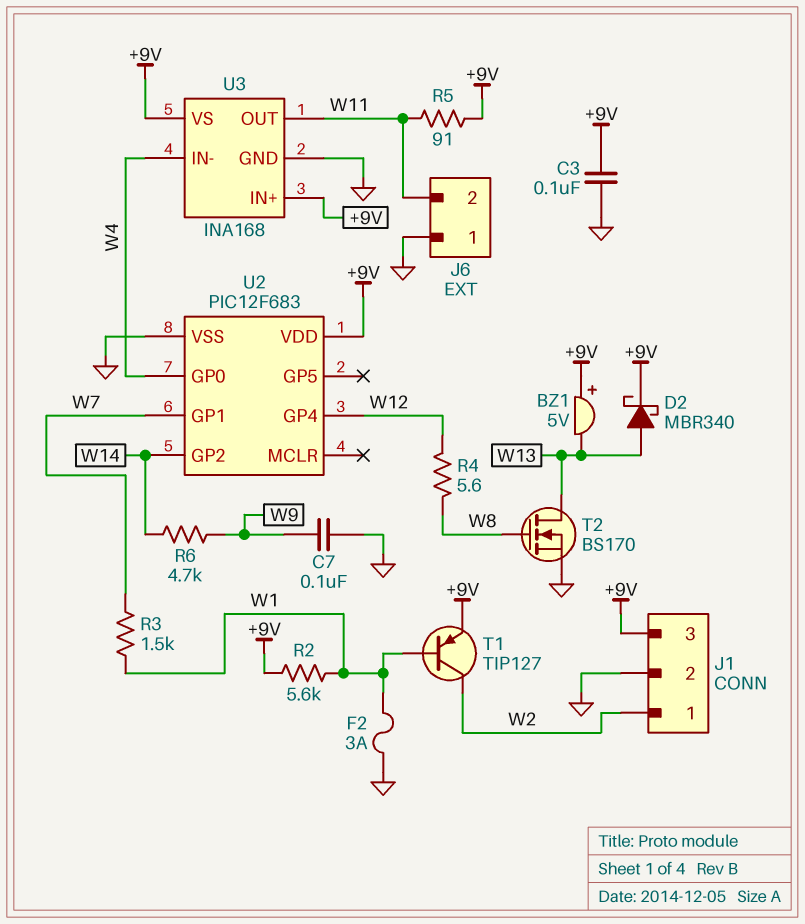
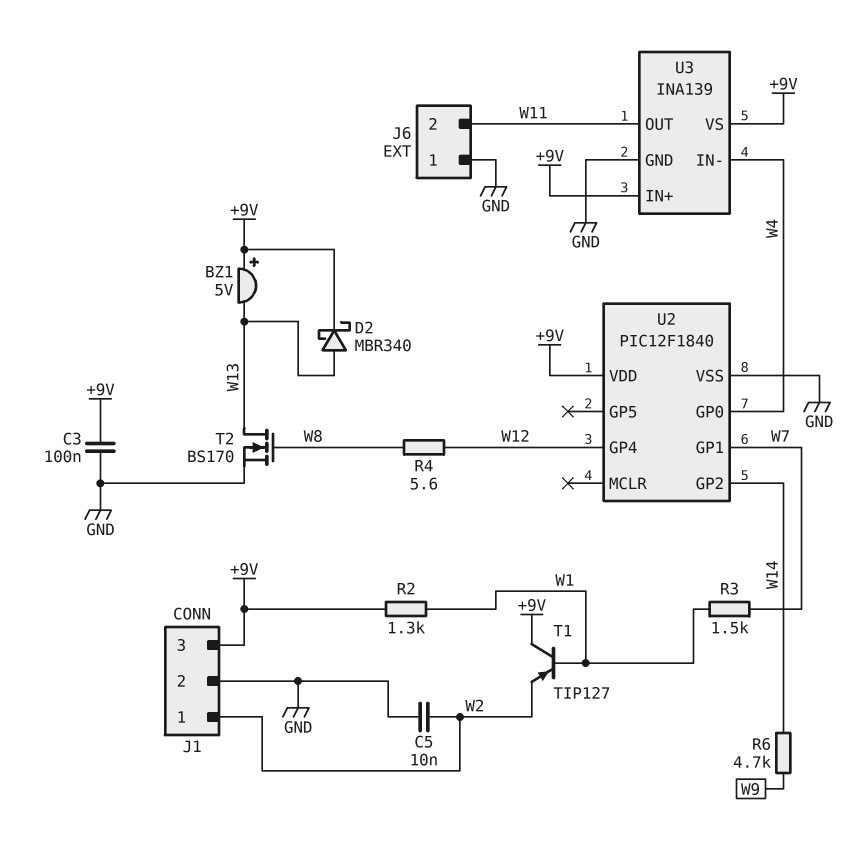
C5: none -> 10nF (GND, W2)
C7: 100nF (GND, W9) -> none
F2: 3A (GND, W1) -> none
R2: 5.6k (+9V, W1) -> 1.3k (+9V, W1)
R5: 91 (+9V, W11) -> none
T1: PNP TIP127 (B W1, C W2, E +9V) -> PNP TIP127 (B W1, C +9V, E W2)
U2: PIC12F683 -> PIC12F1840
U3: INA168 -> INA139

